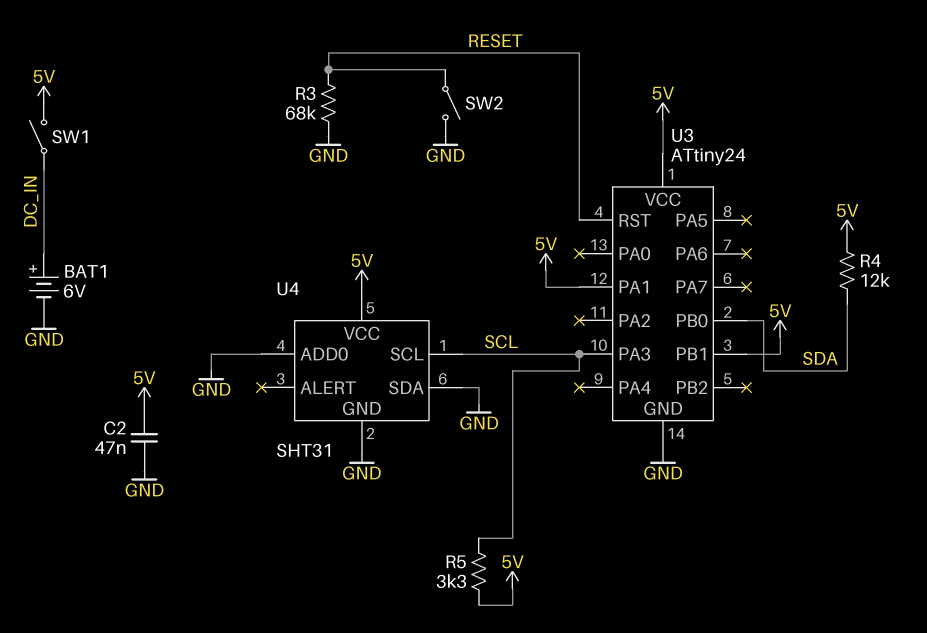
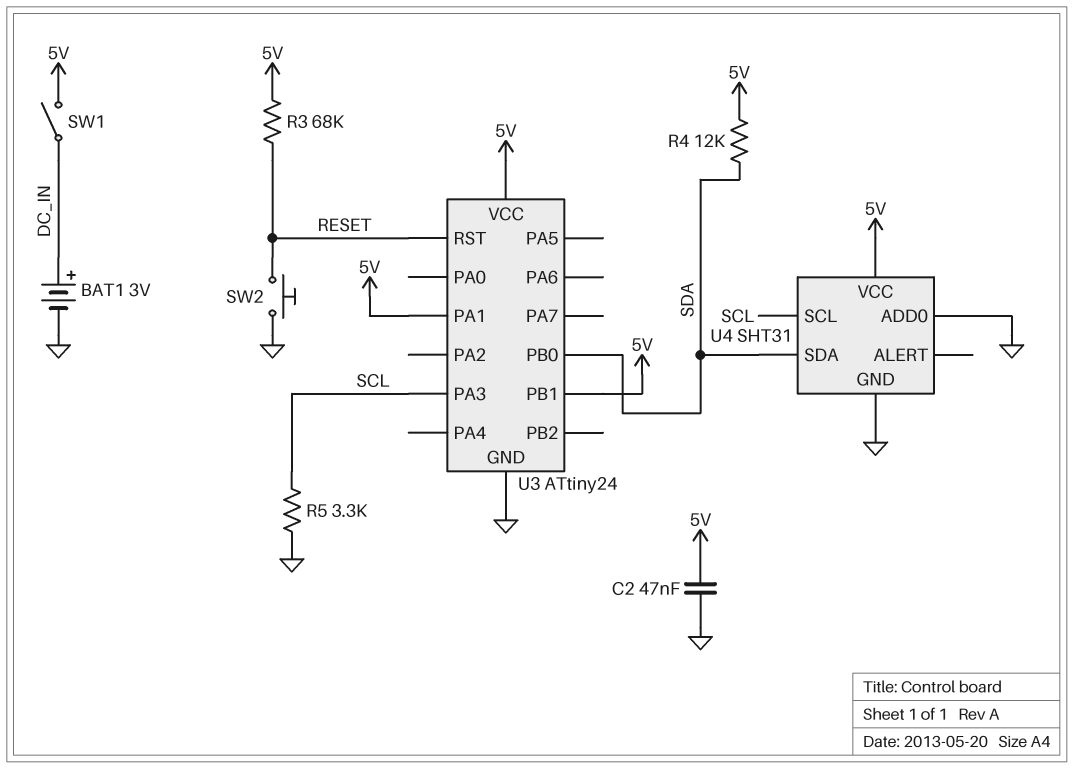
BAT1: 6V (plus DC_IN, minus GND) -> 3V (plus DC_IN, minus GND)
R3: 68k (GND, RESET) -> 68k (5V, RESET)
R5: 3.3k (5V, SCL) -> 3.3k (GND, SCL)
SW2: switch (GND, RESET) -> button (GND, RESET)
U4 pin SDA: GND -> SDA

